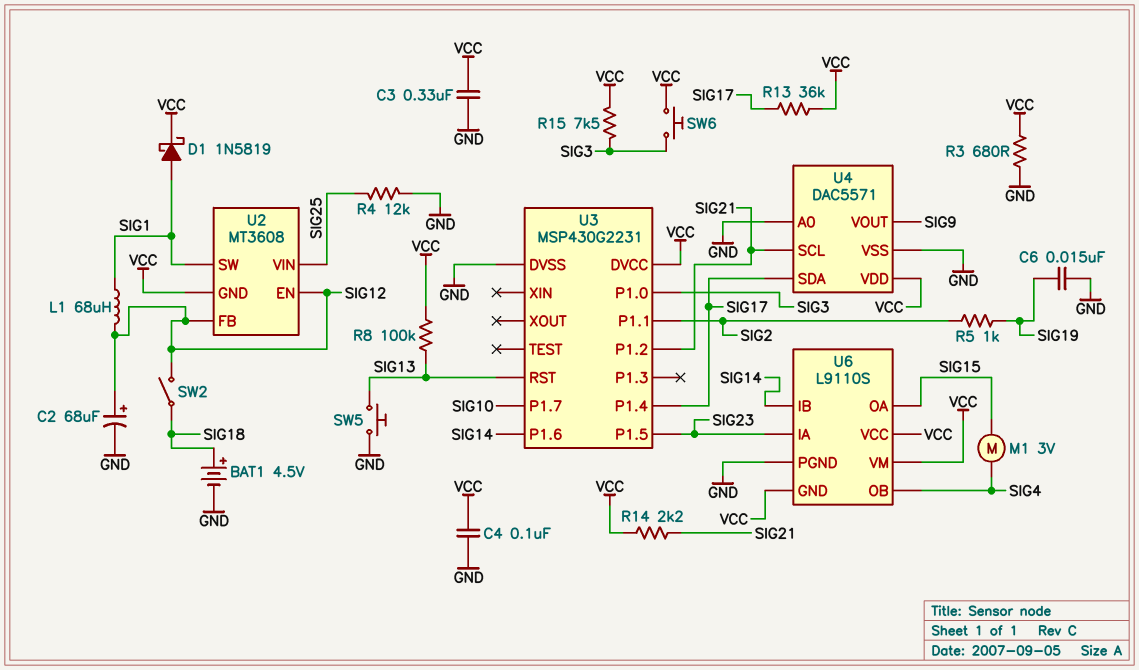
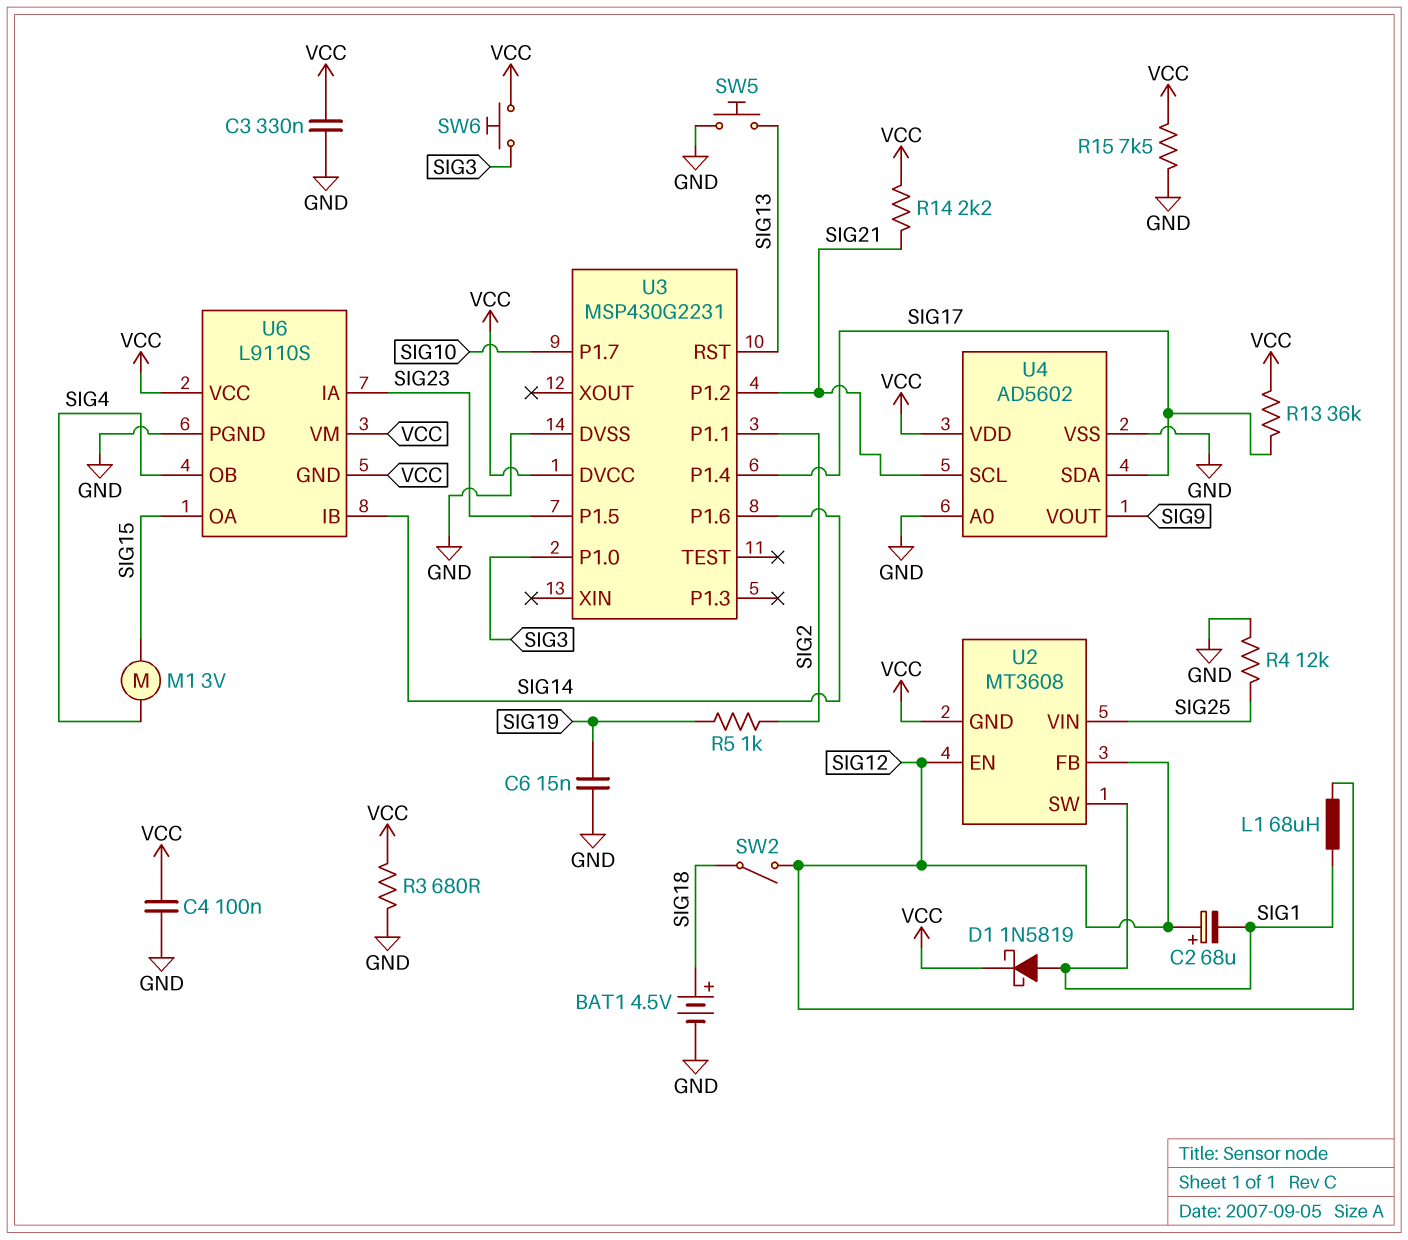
C2: 68uF (plus SIG12, minus GND) -> 68uF (plus SIG12, minus SIG1)
R8: 100k (SIG13, VCC) -> none
R15: 7.5k (SIG3, VCC) -> 7.5k (GND, VCC)
U4: DAC5571 -> AD5602

